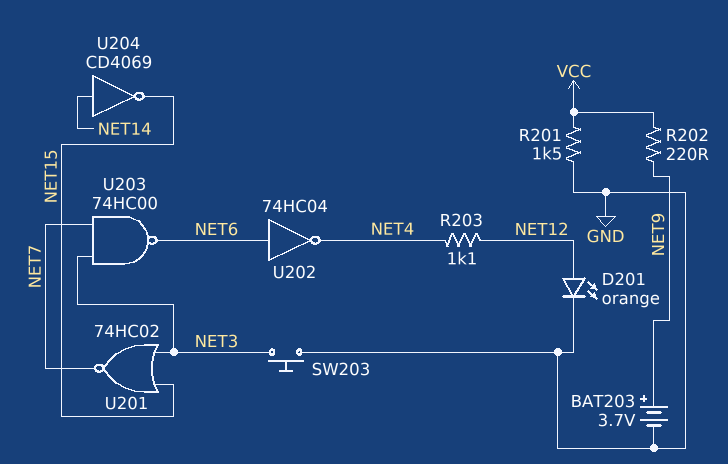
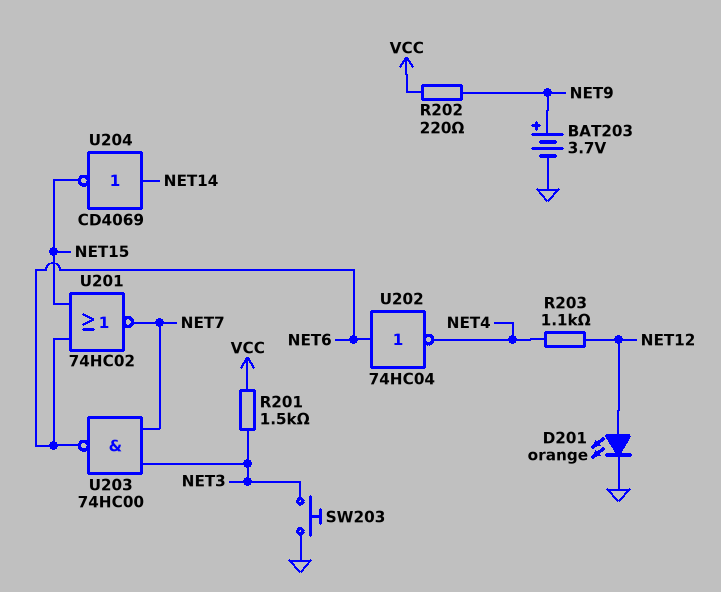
R201: 1.5k (GND, VCC) -> 1.5k (NET3, VCC)
U201: NOR 74HC02 (in NET3, in NET15, out NET7) -> NOR 74HC02 (in NET6, in NET15, out NET7)

